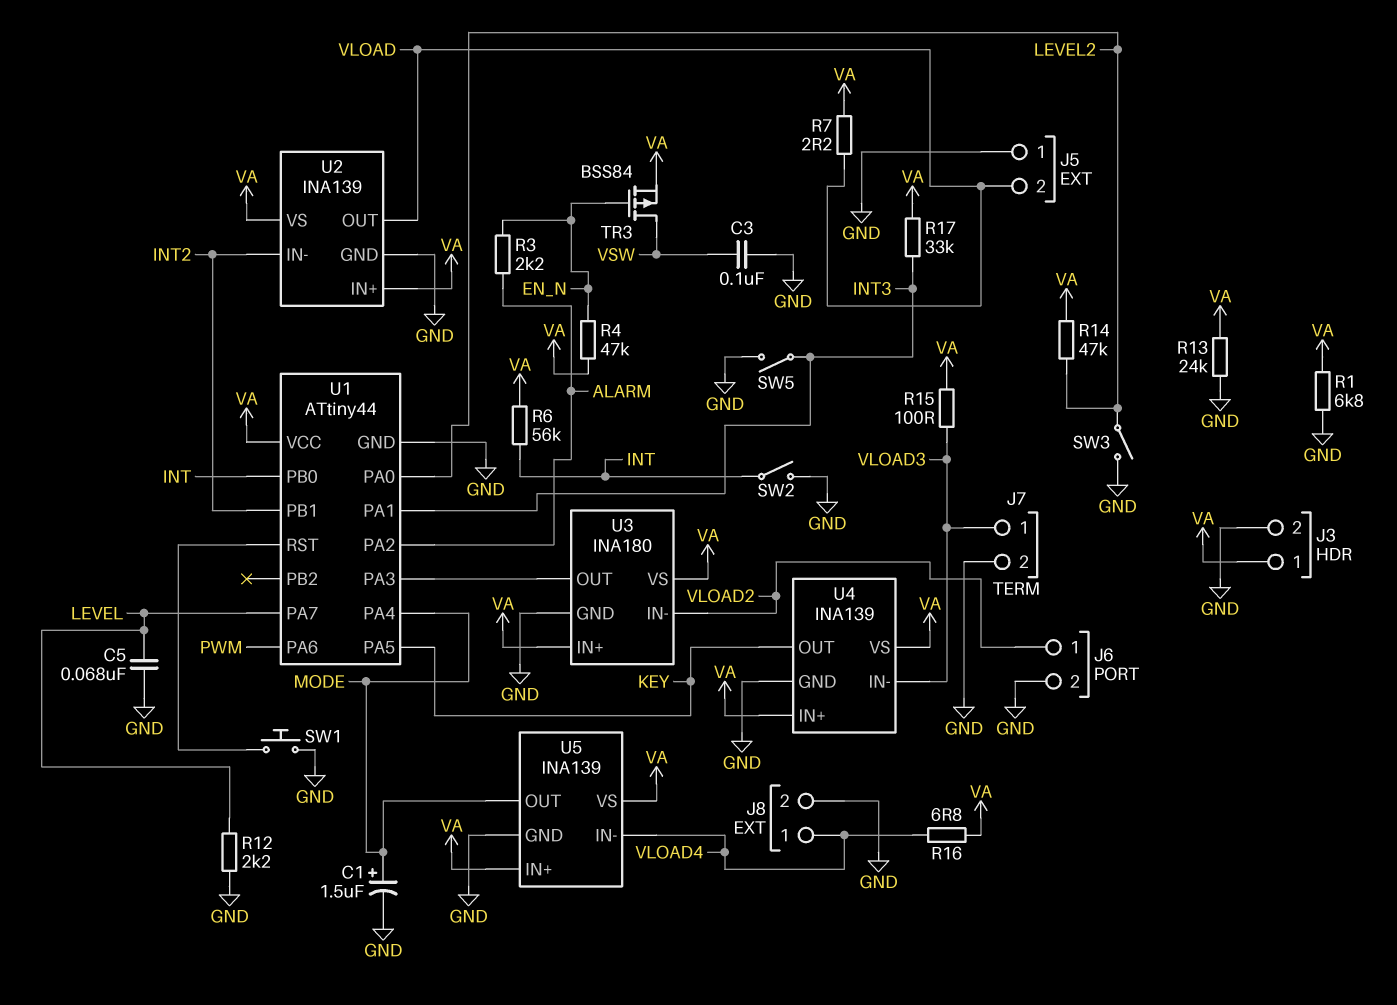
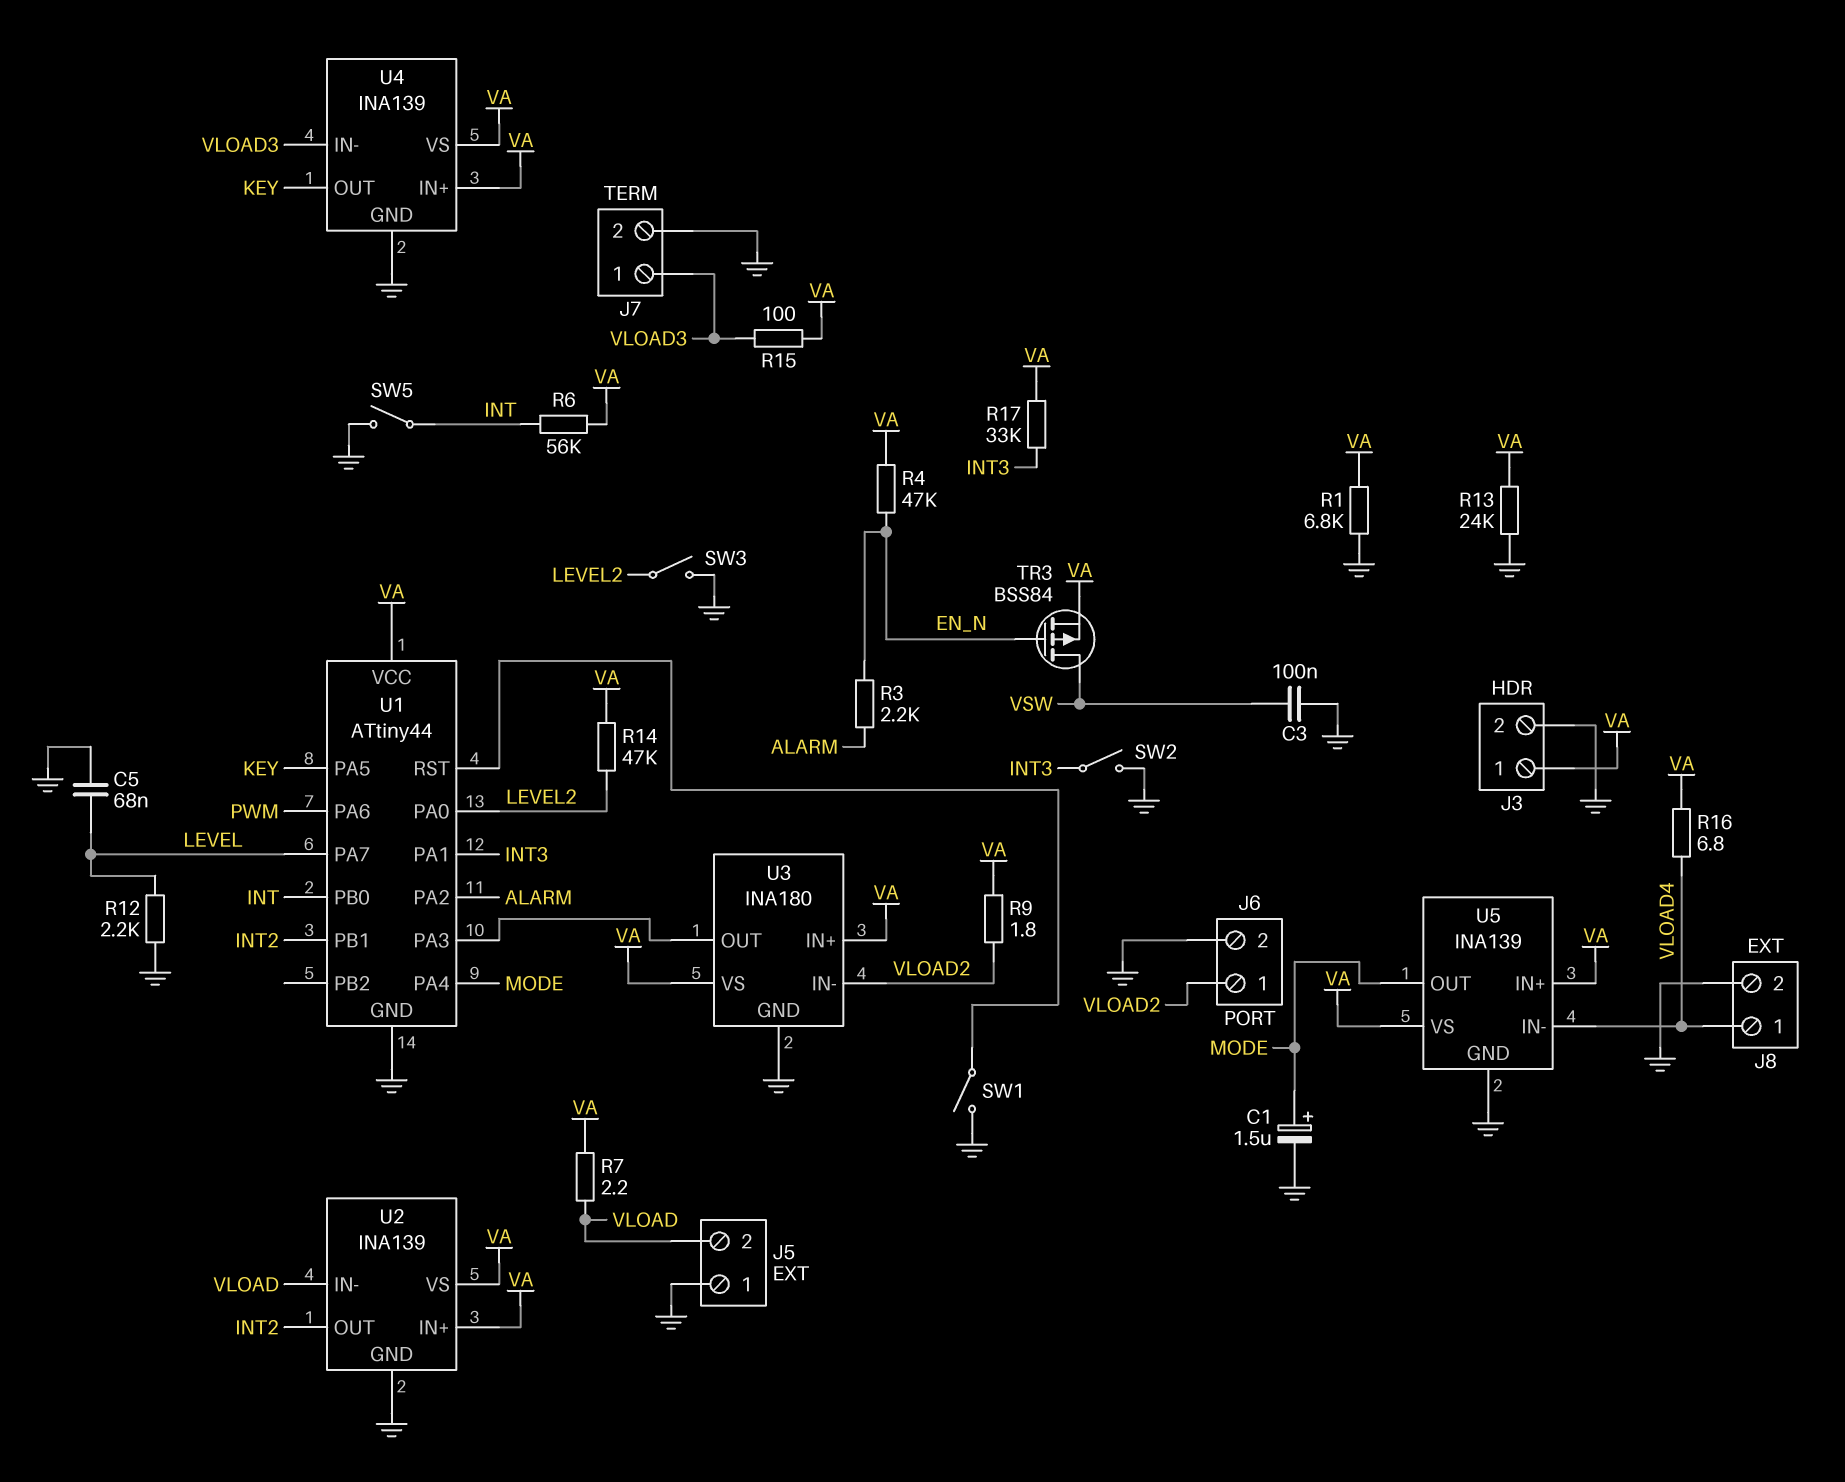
R9: none -> 1.8 (VA, VLOAD2)
SW1: button (GND, U1/RST) -> switch (GND, U1/RST)
SW2: switch (GND, INT) -> switch (GND, INT3)
SW5: switch (GND, INT3) -> switch (GND, INT)
U2 pin IN-: INT2 -> VLOAD
U2 pin OUT: VLOAD -> INT2

